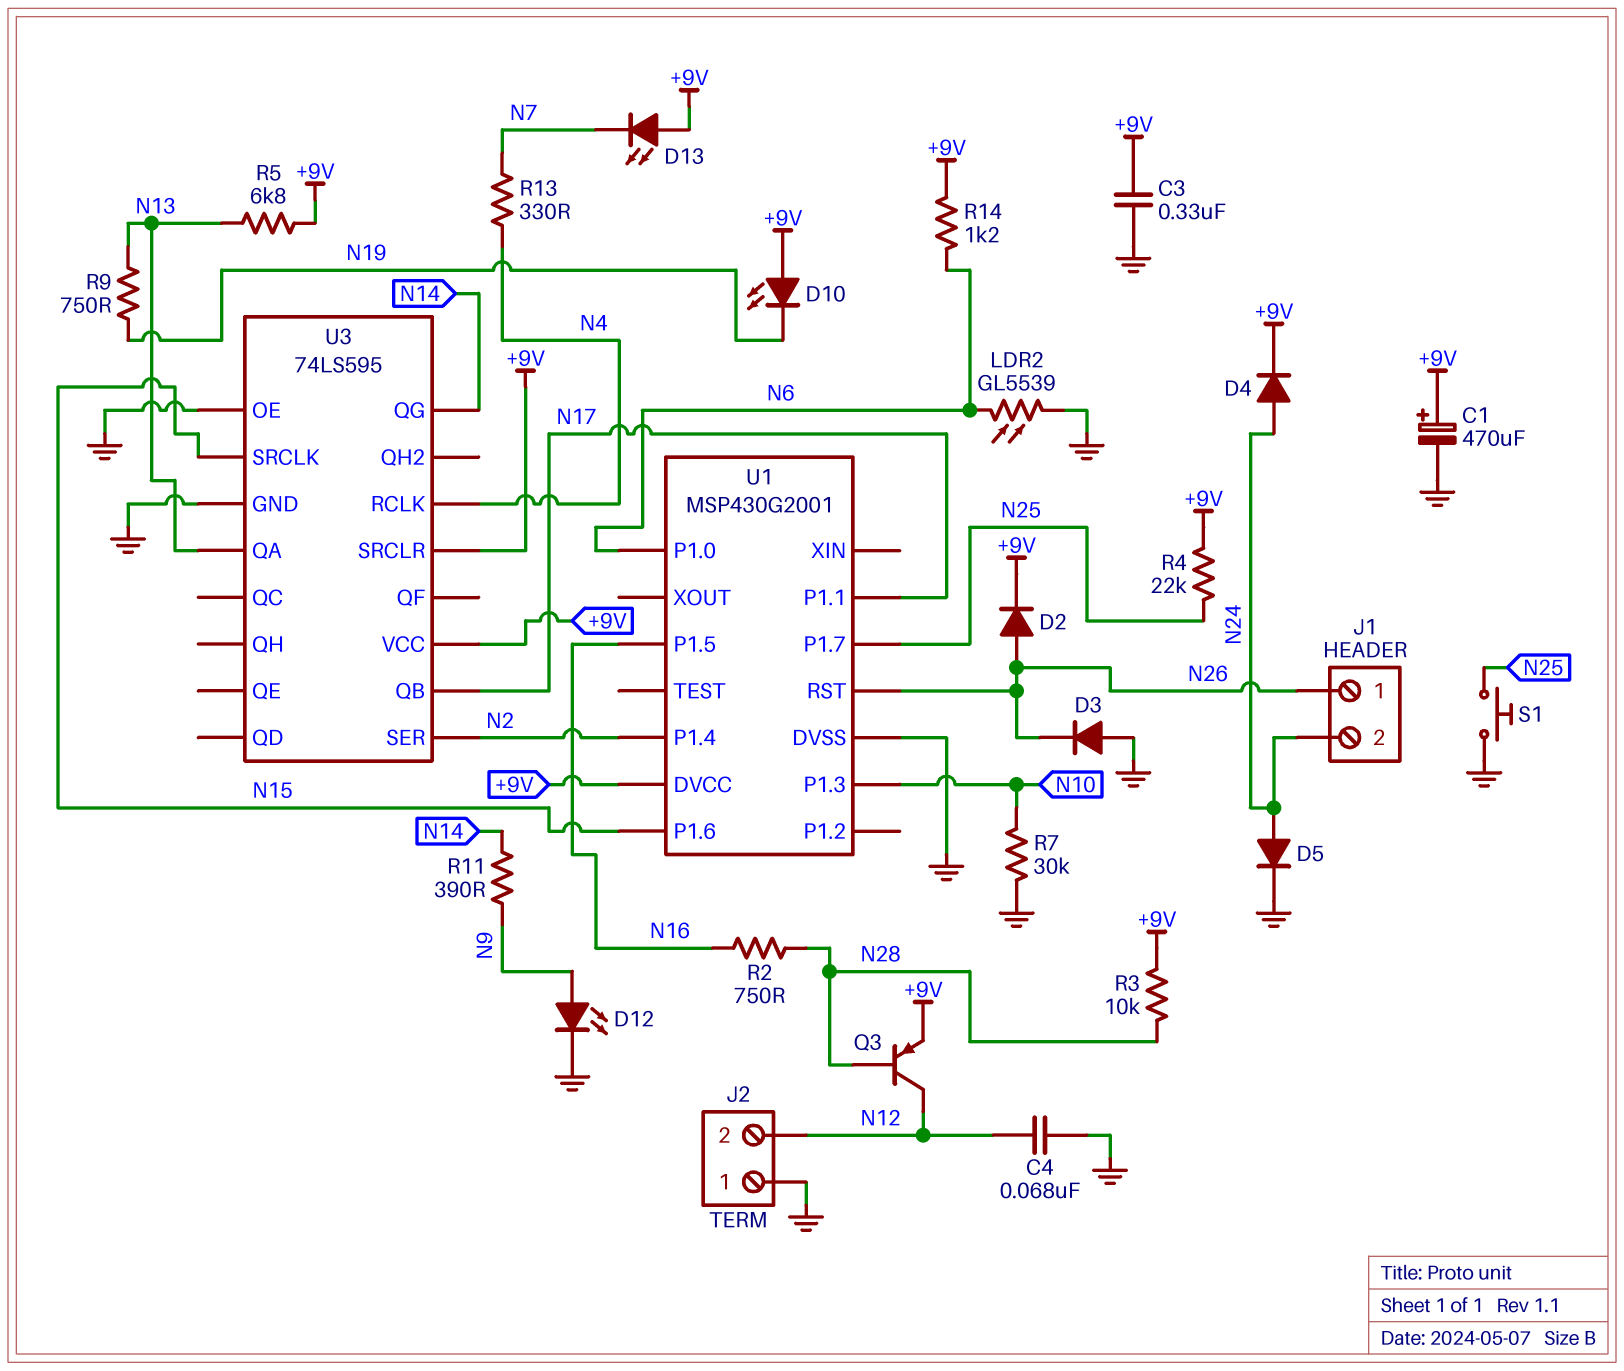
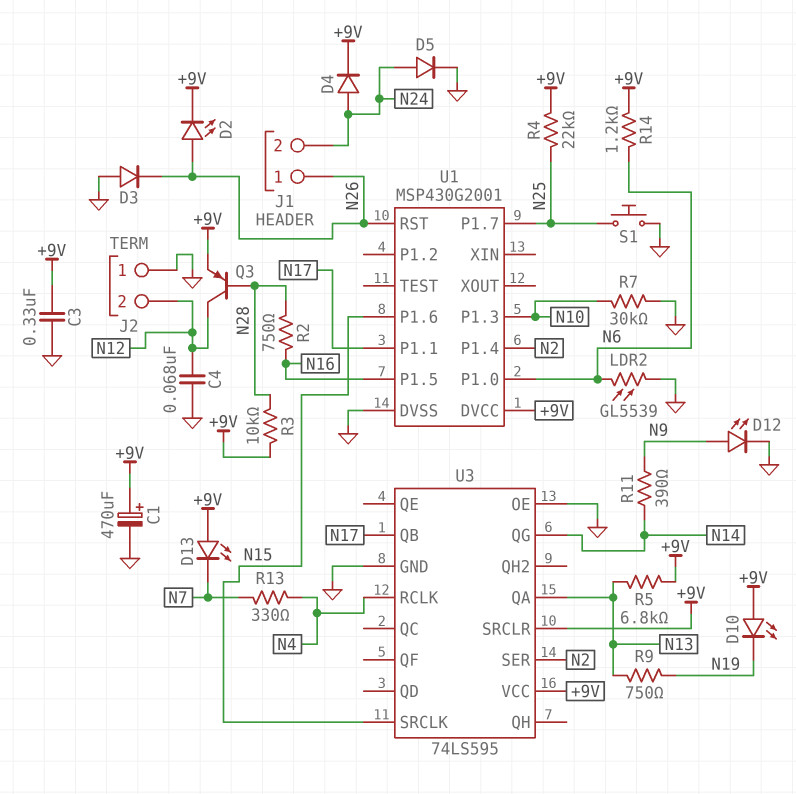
D2: diode (A N26, K +9V) -> LED (A N26, K +9V)

